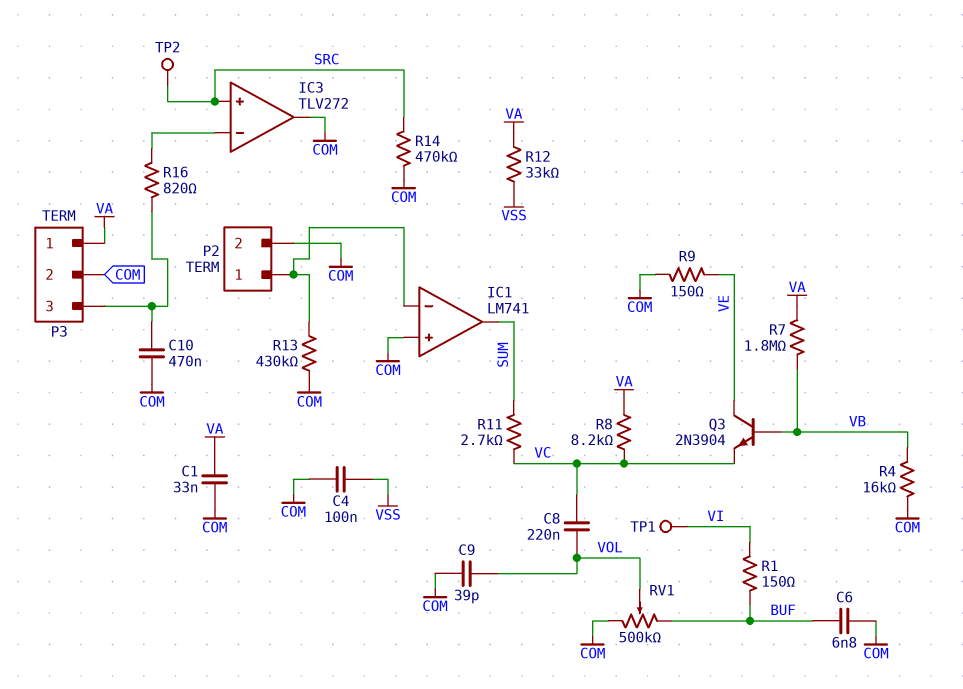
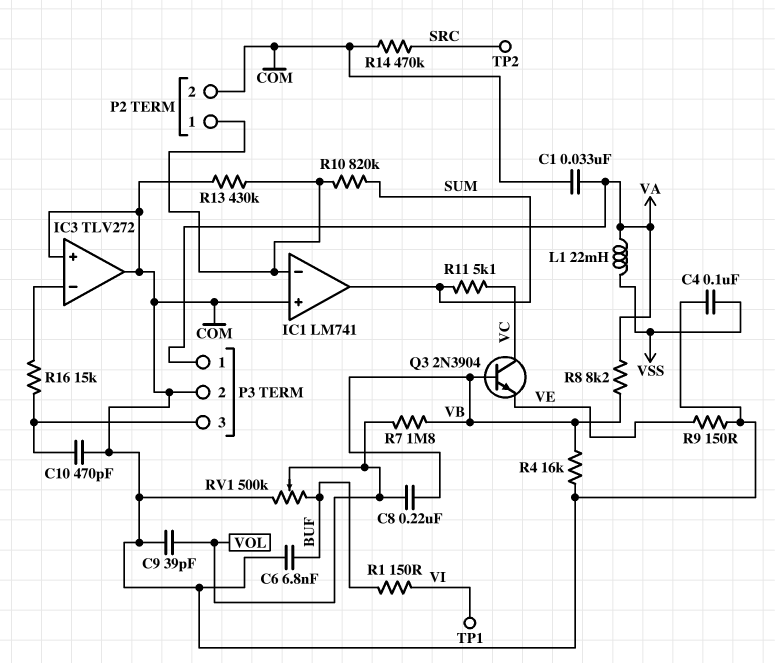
C8: 220nF (VC, VOL) -> 220nF (VB, VOL)
C10: 470nF (COM, P3/3) -> 470pF (COM, P3/3)
IC3 pin in+: SRC -> COM
L1: none -> 22mH (VA, VSS)
Q3: NPN 2N3904 (B VB, C VE, E VC) -> NPN 2N3904 (B VB, C VC, E VE)
R7: 1.8M (VA, VB) -> 1.8M (VB, VOL)
R8: 8.2k (VA, VC) -> 8.2k (VA, VB)
R10: none -> 820k (IC1/in-, SUM)
R11: 2.7k (SUM, VC) -> 5.1k (SUM, VC)
R12: 33k (VA, VSS) -> none
R16: 820 (IC3/in-, P3/3) -> 15k (IC3/in-, P3/3)

